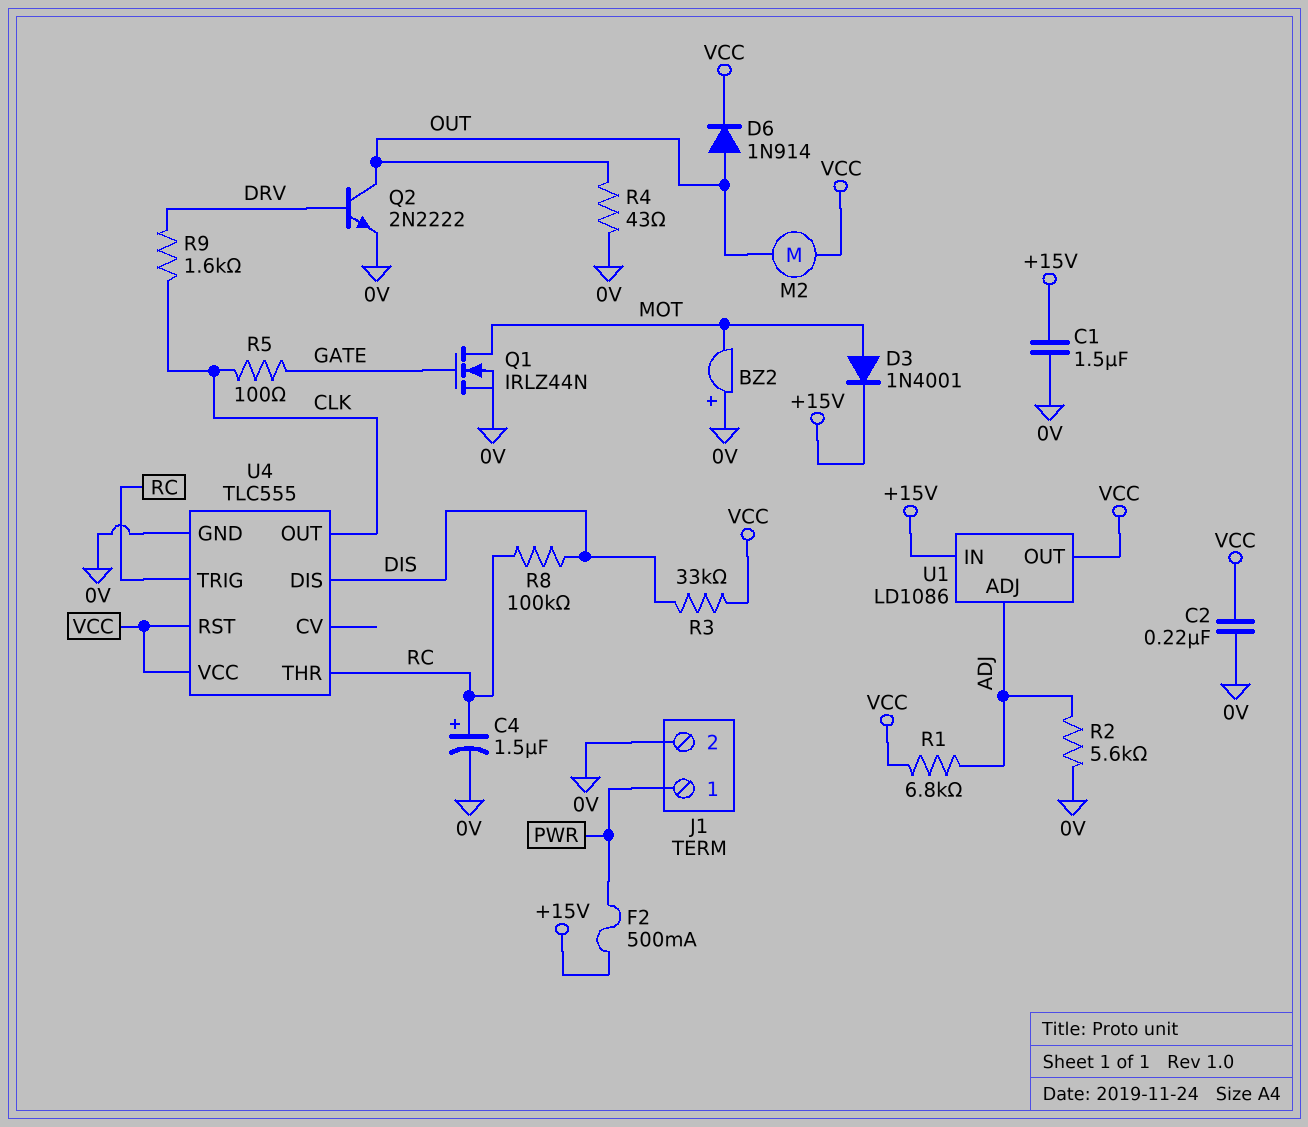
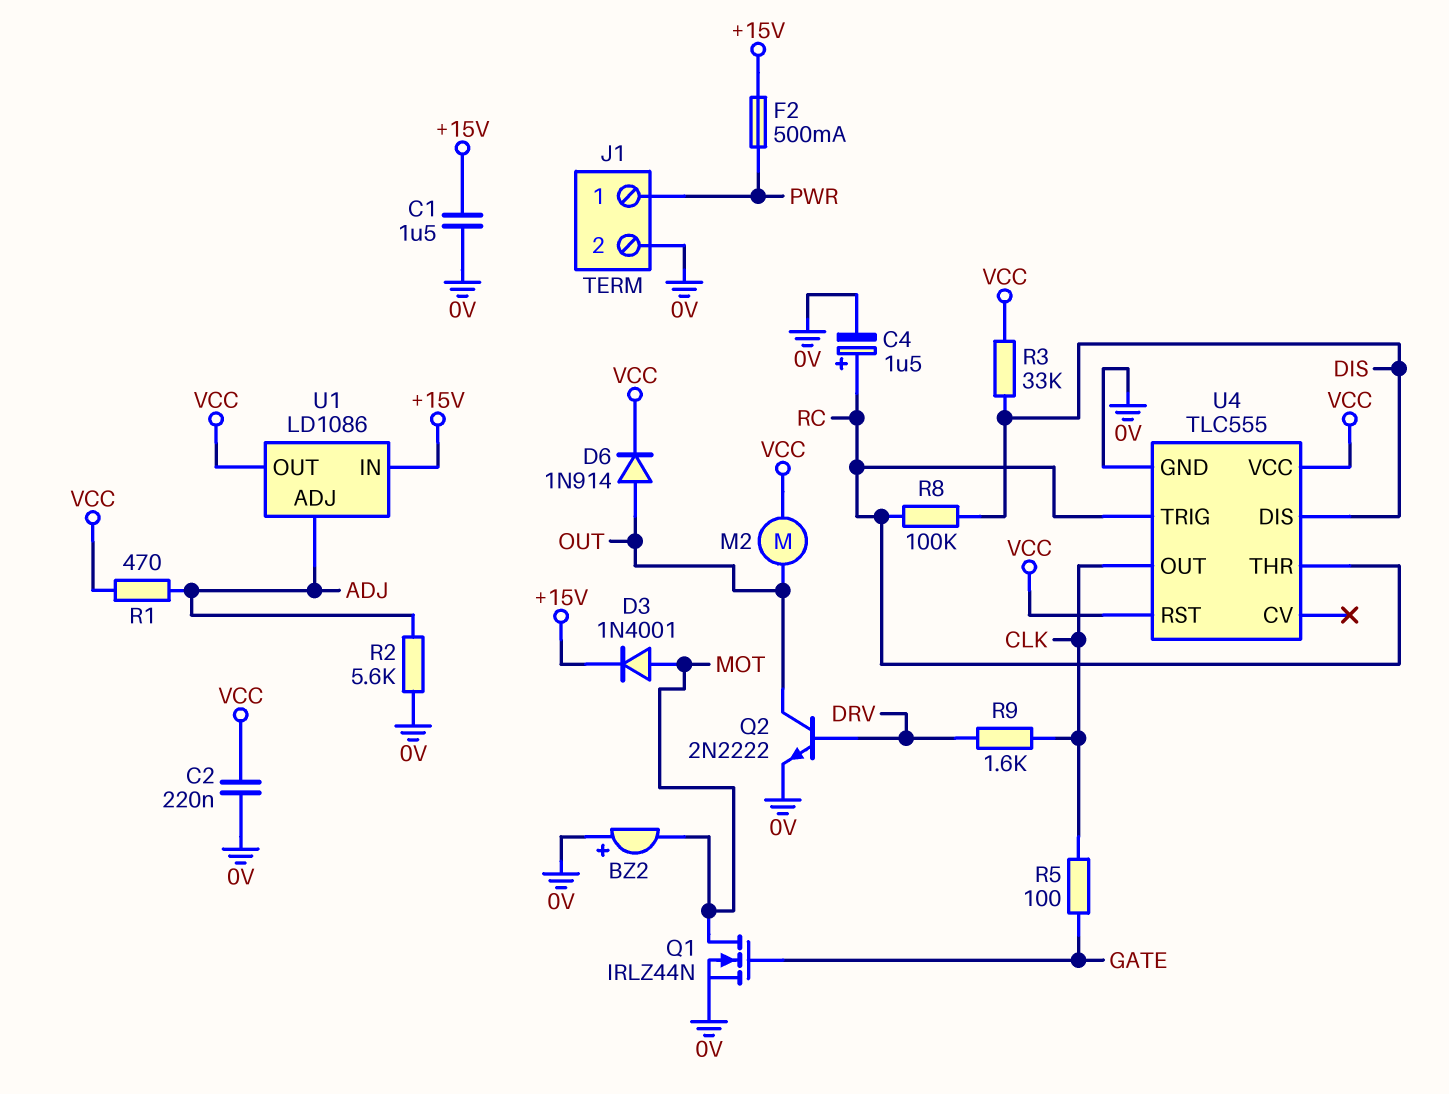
R1: 6.8k (ADJ, VCC) -> 470 (ADJ, VCC)
R4: 43 (0V, OUT) -> none

